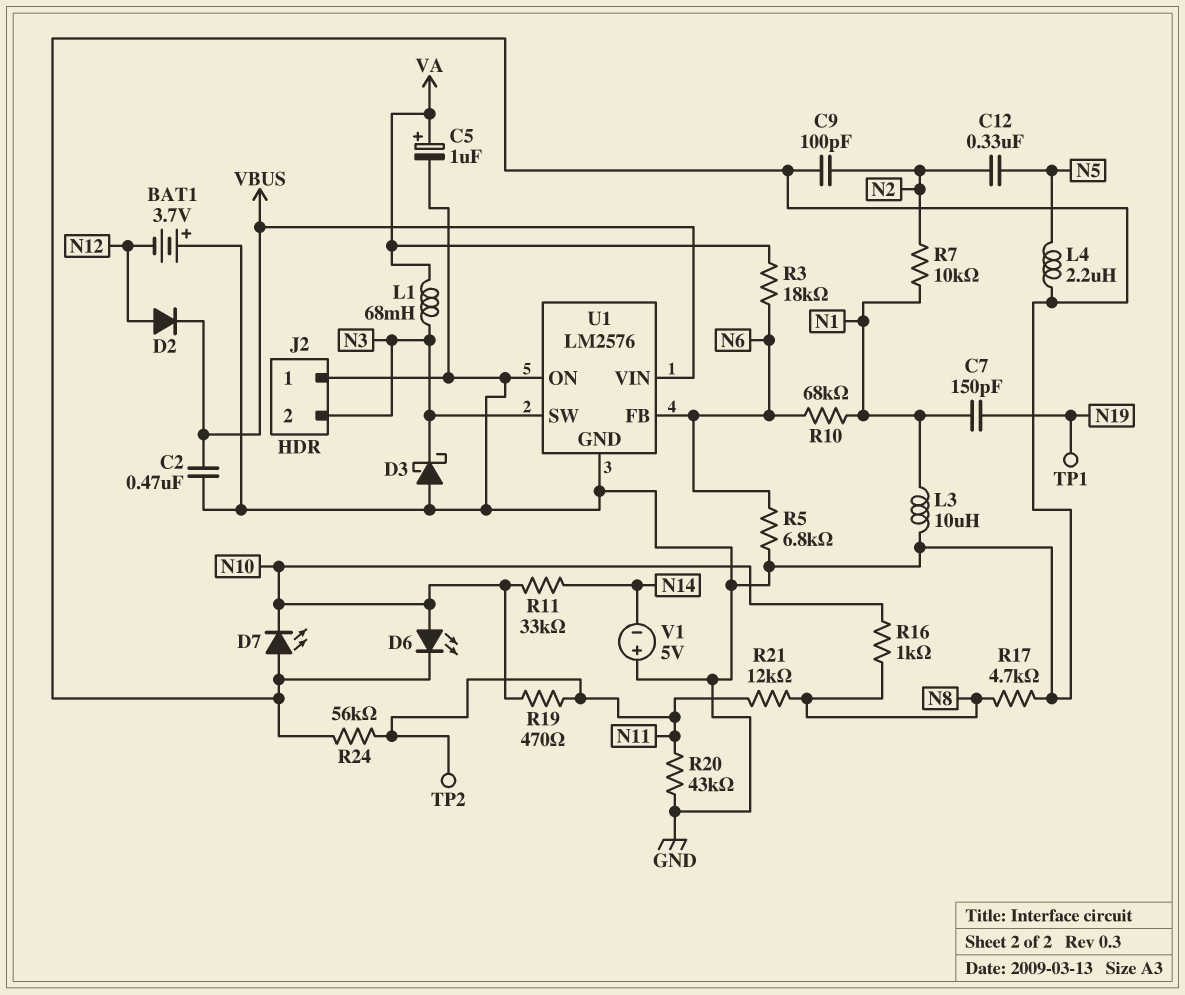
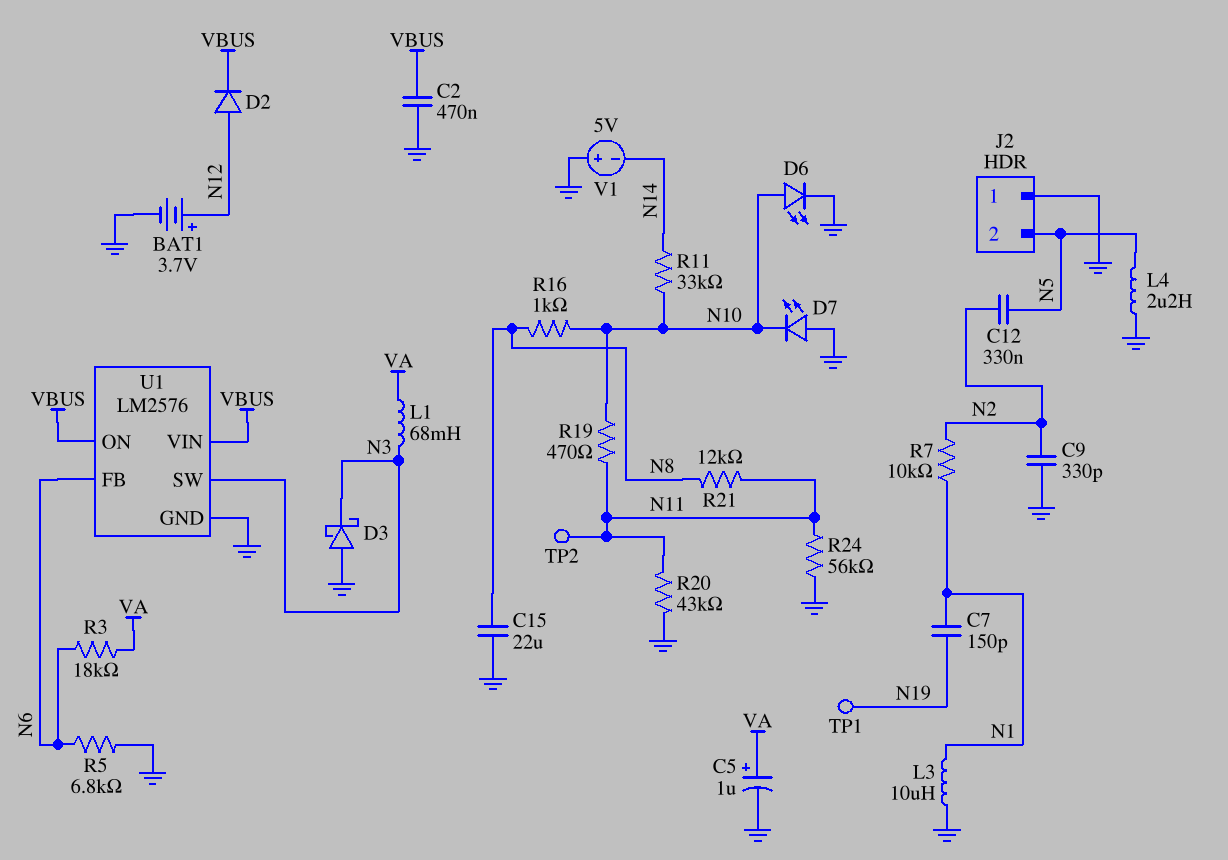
BAT1: 3.7V (plus GND, minus N12) -> 3.7V (plus N12, minus GND)
C9: 100pF (GND, N2) -> 330pF (GND, N2)
C15: none -> 22uF (GND, N8)
J2 pin 2: N3 -> N5
R10: 68k (N1, N6) -> none
R17: 4.7k (GND, N8) -> none
U1 pin ON: GND -> VBUS

